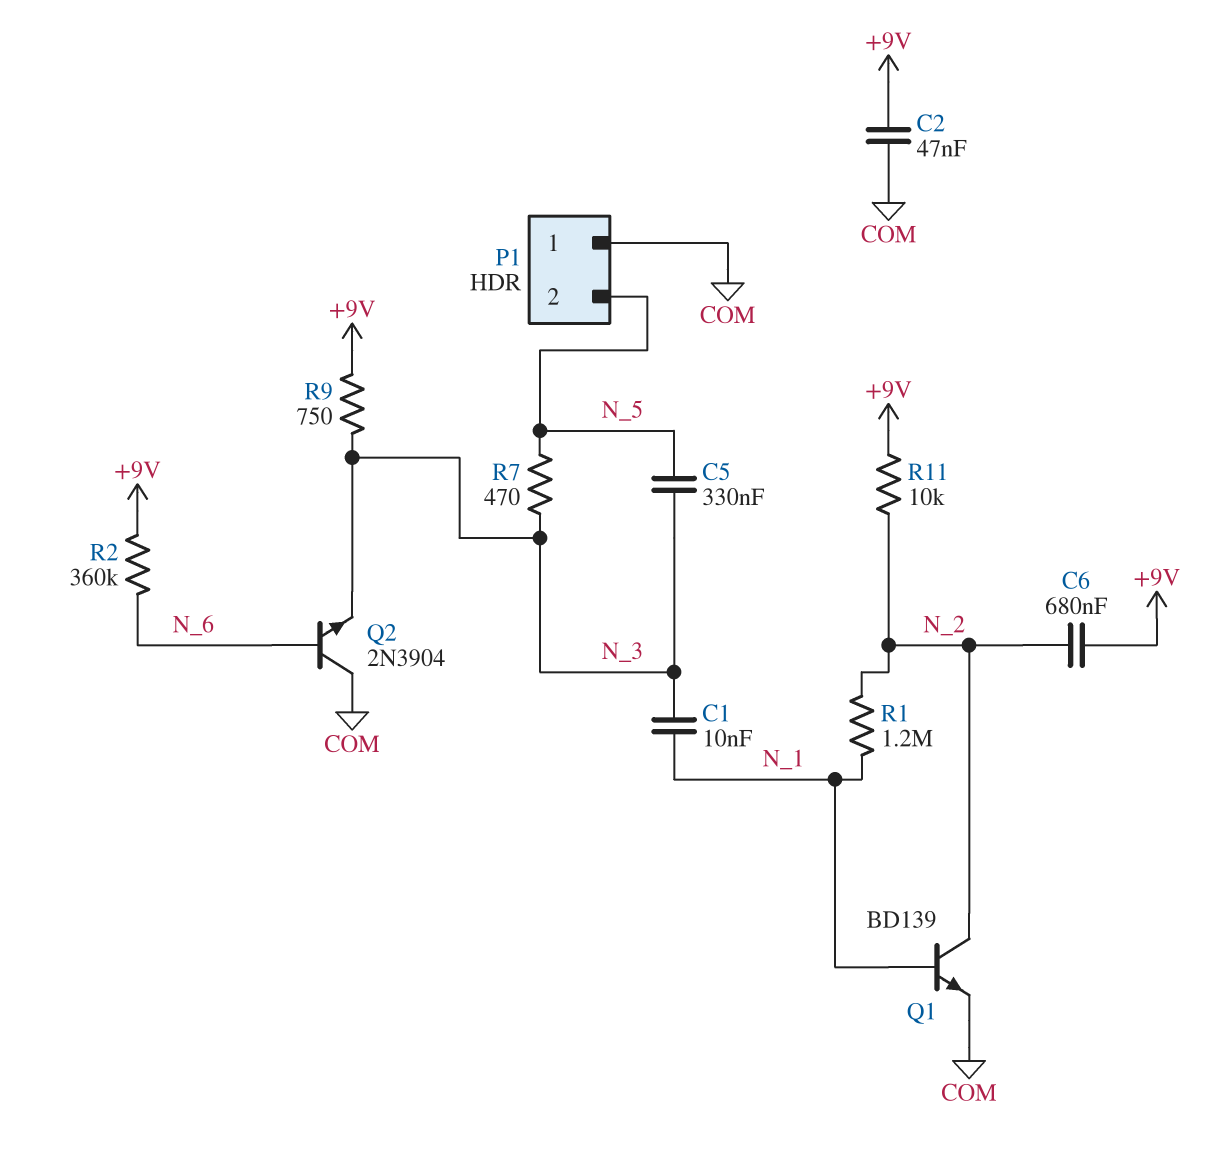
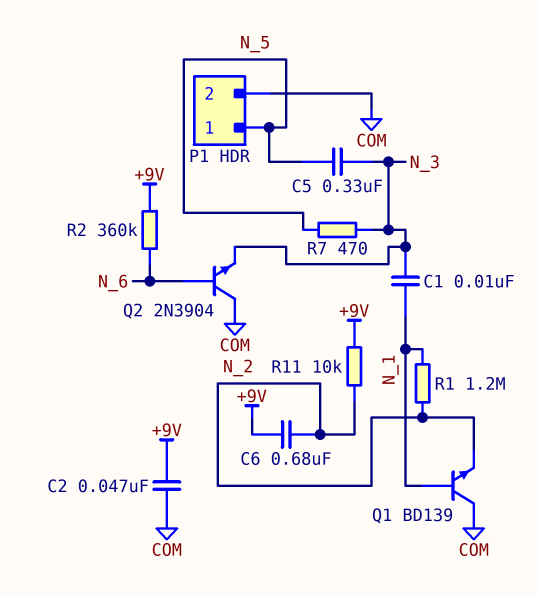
P1 pin 1: COM -> N_5
P1 pin 2: N_5 -> COM
Q1: NPN BD139 (B N_1, C N_2, E COM) -> NPN BD139 (B N_1, C COM, E N_2)
R9: 750 (+9V, N_3) -> none

